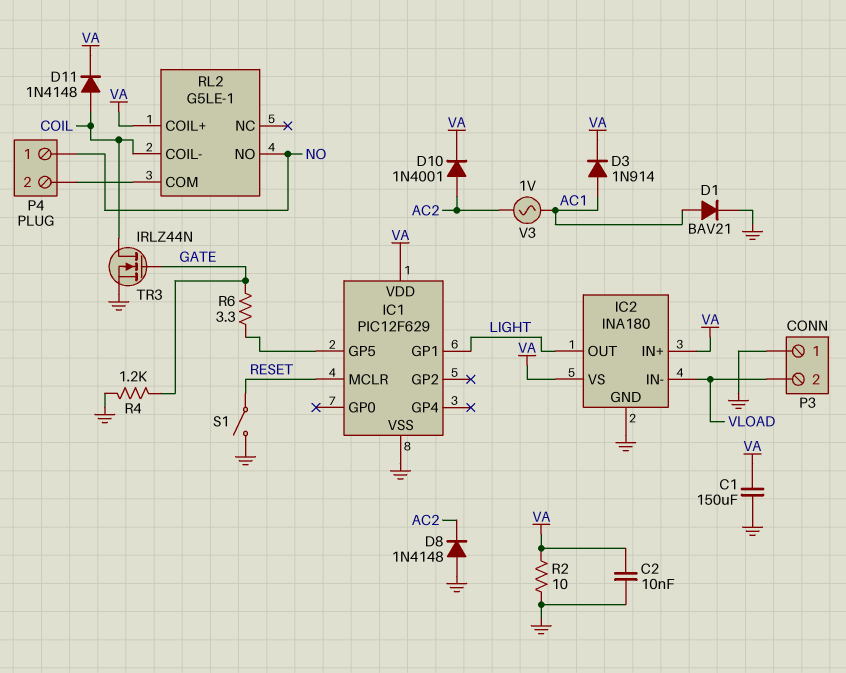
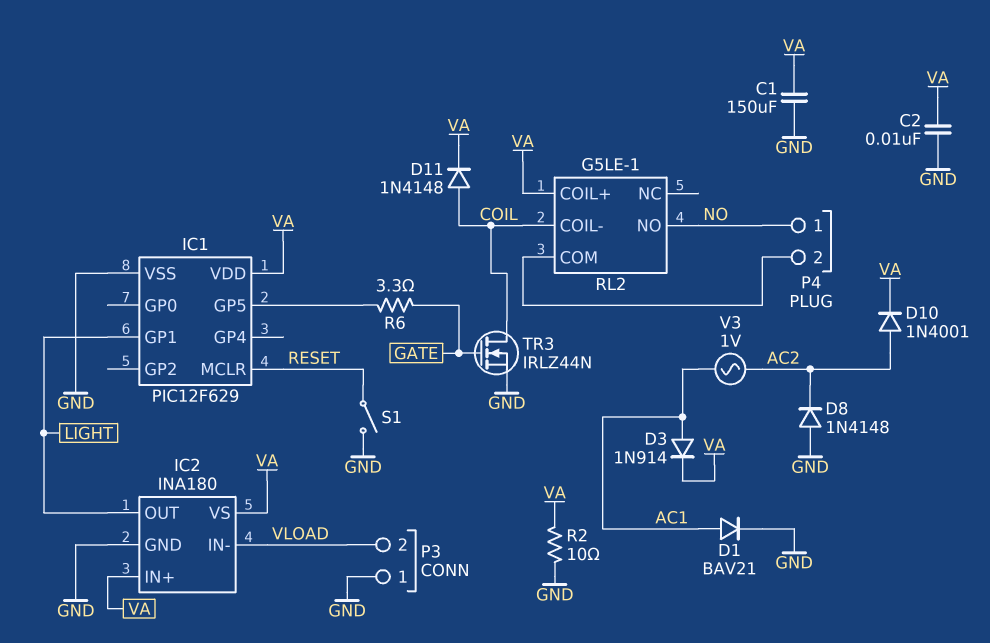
R4: 1.2k (GATE, GND) -> none

